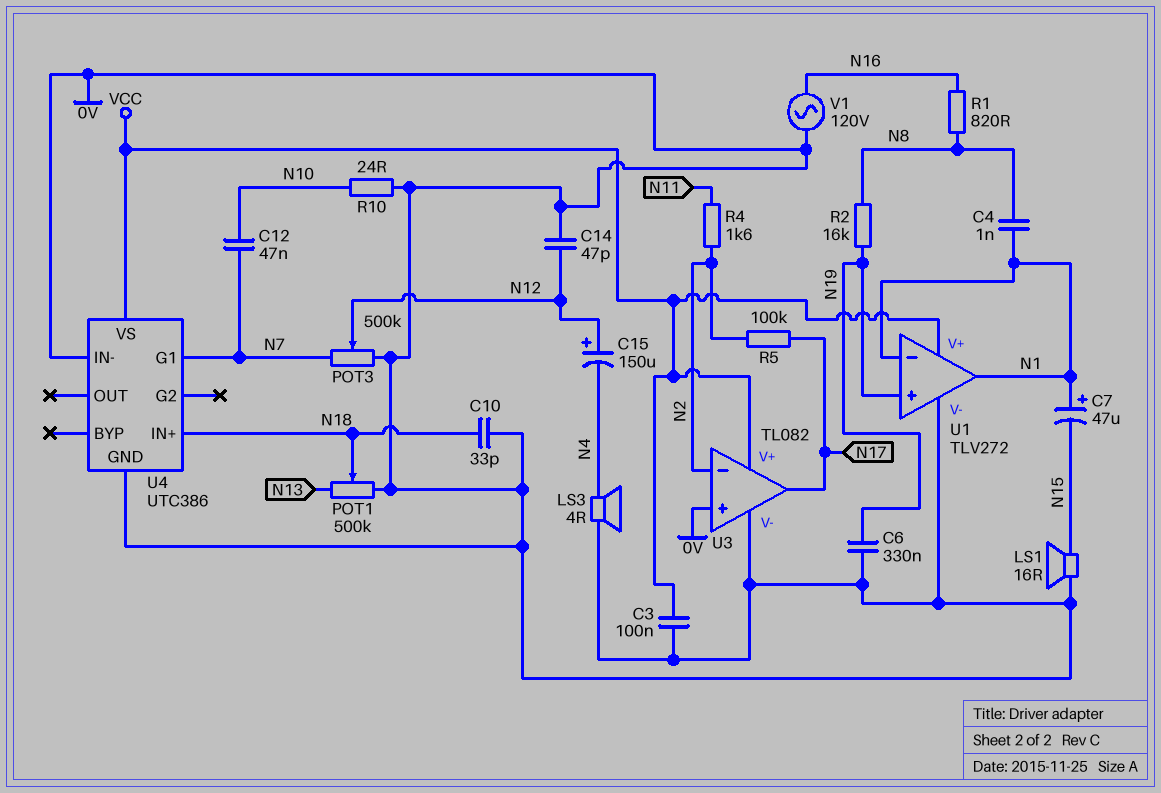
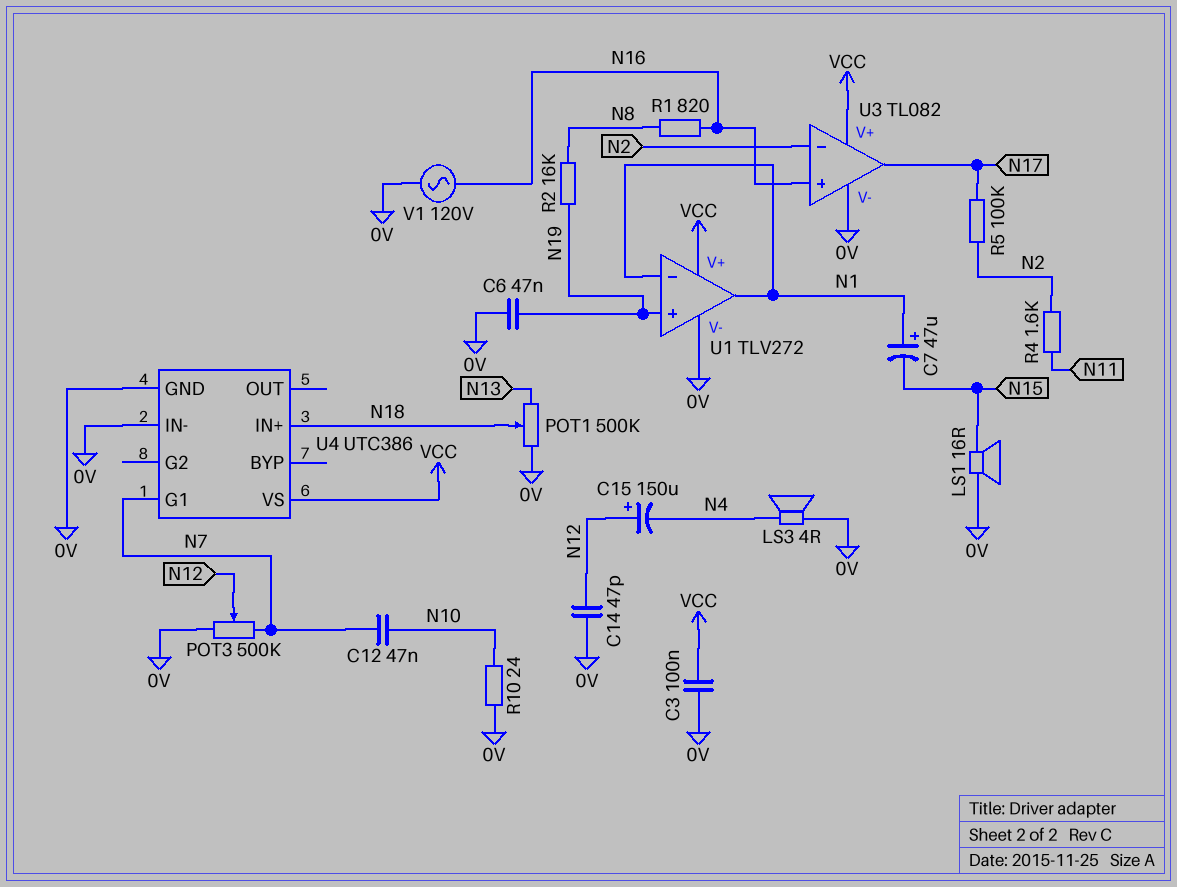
C4: 1nF (N1, N8) -> none
C6: 330nF (0V, N19) -> 47nF (0V, N19)
C10: 33pF (0V, N18) -> none
U3 pin in+: 0V -> N16

